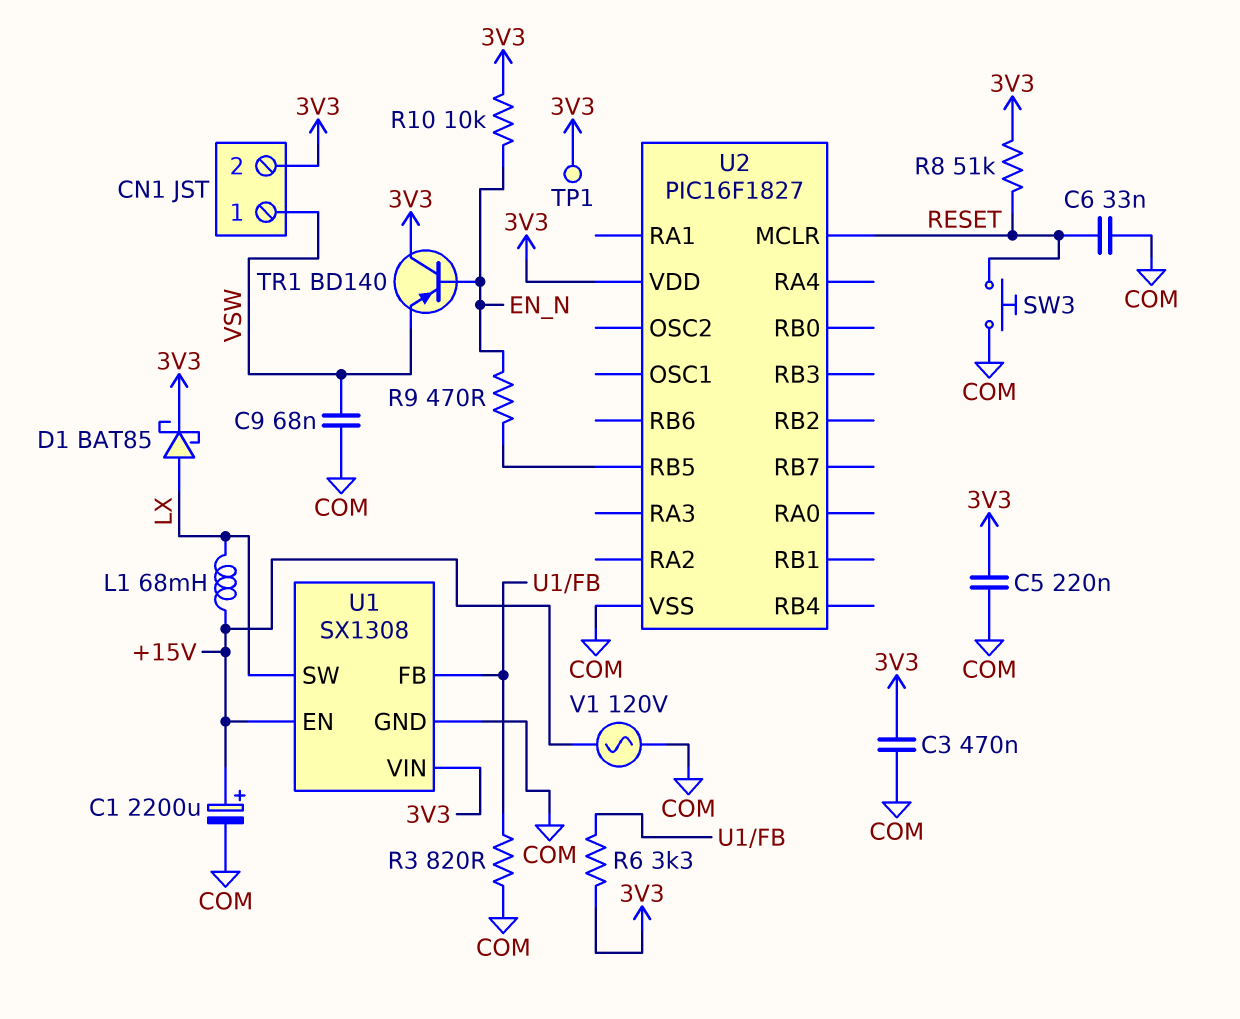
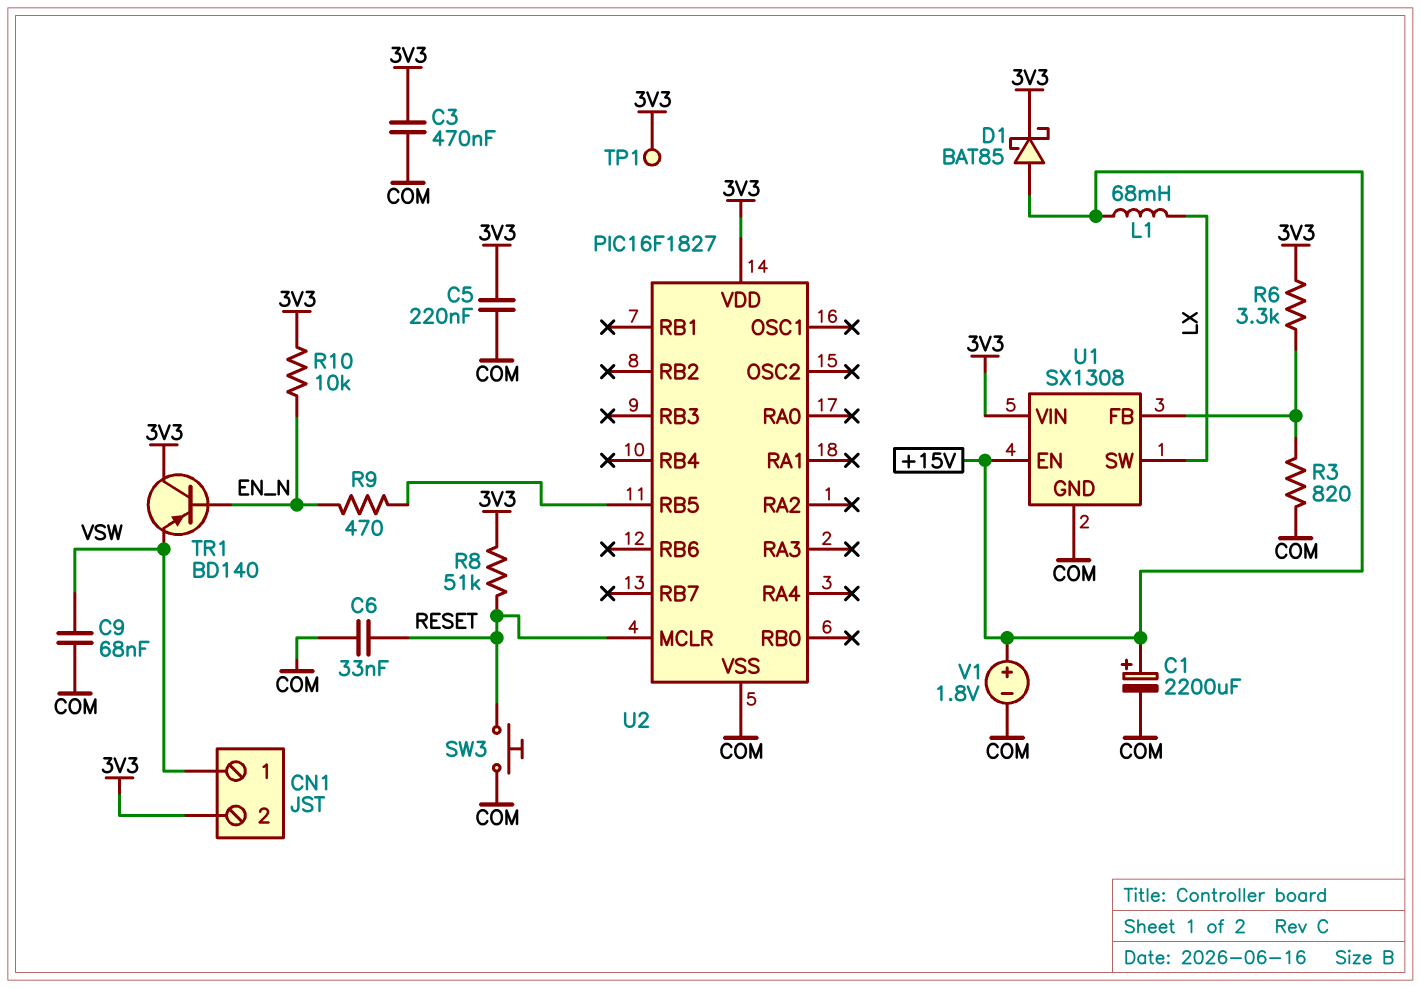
D1: schottky BAT85 (A LX, K 3V3) -> schottky BAT85 (A +15V, K 3V3)
V1: AC 120V (+15V, COM) -> 1.8V (plus +15V, minus COM)

